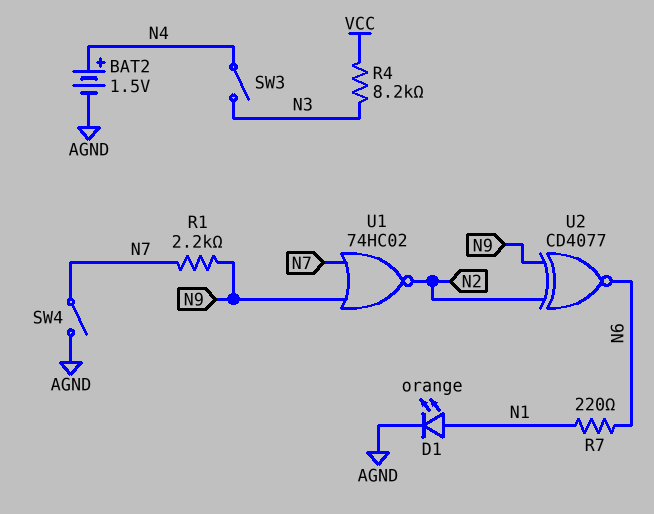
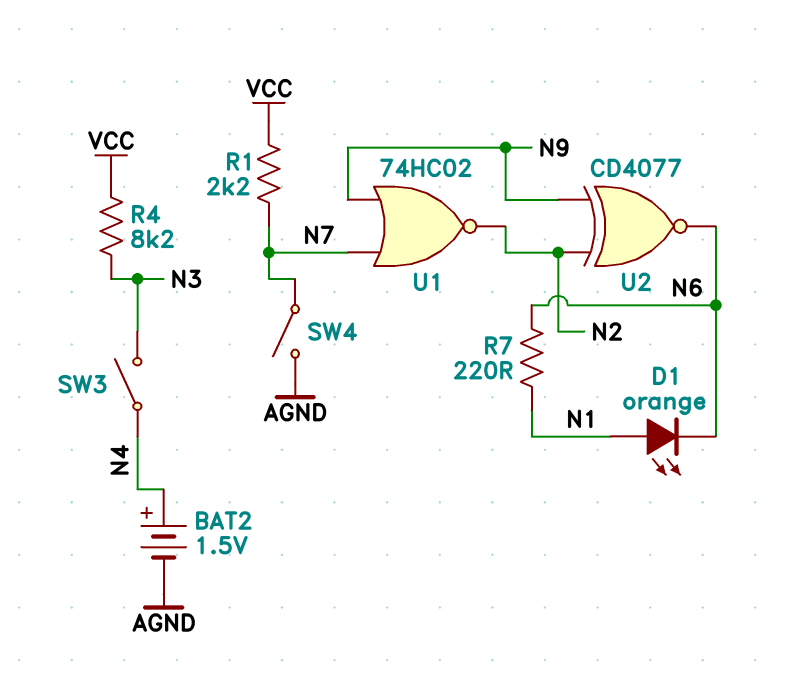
D1: LED orange (A N1, K AGND) -> LED orange (A N1, K N6)
R1: 2.2k (N7, N9) -> 2.2k (N7, VCC)

